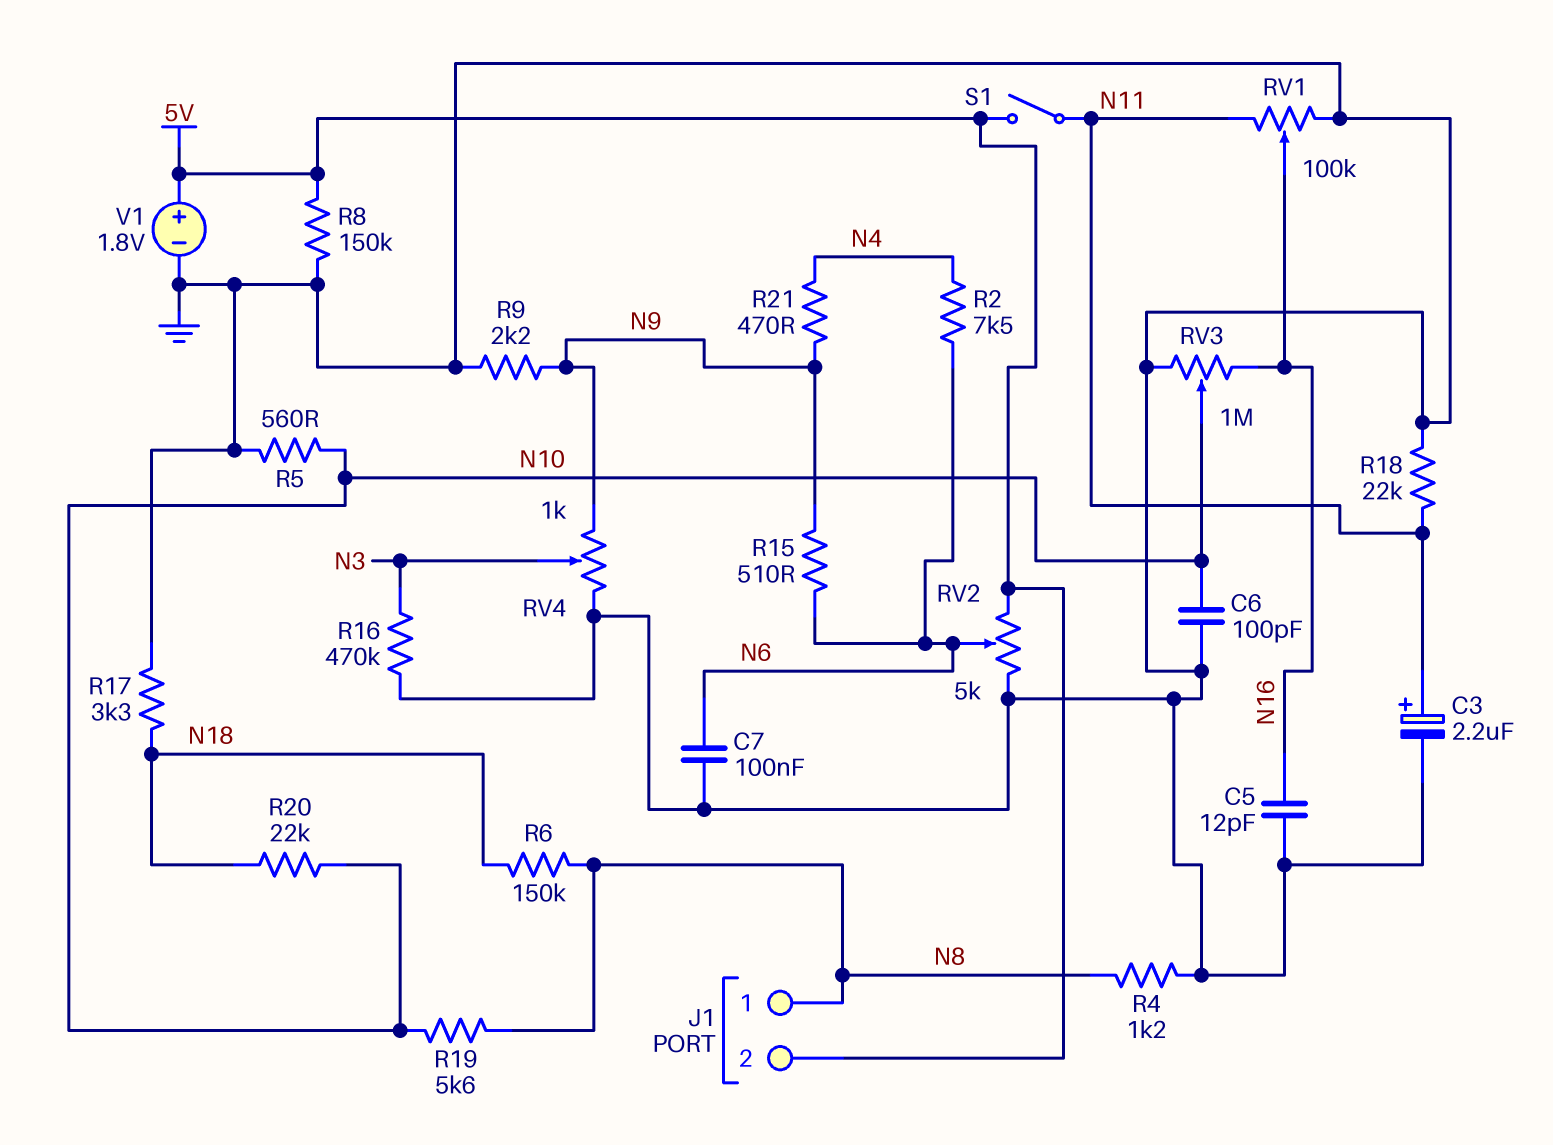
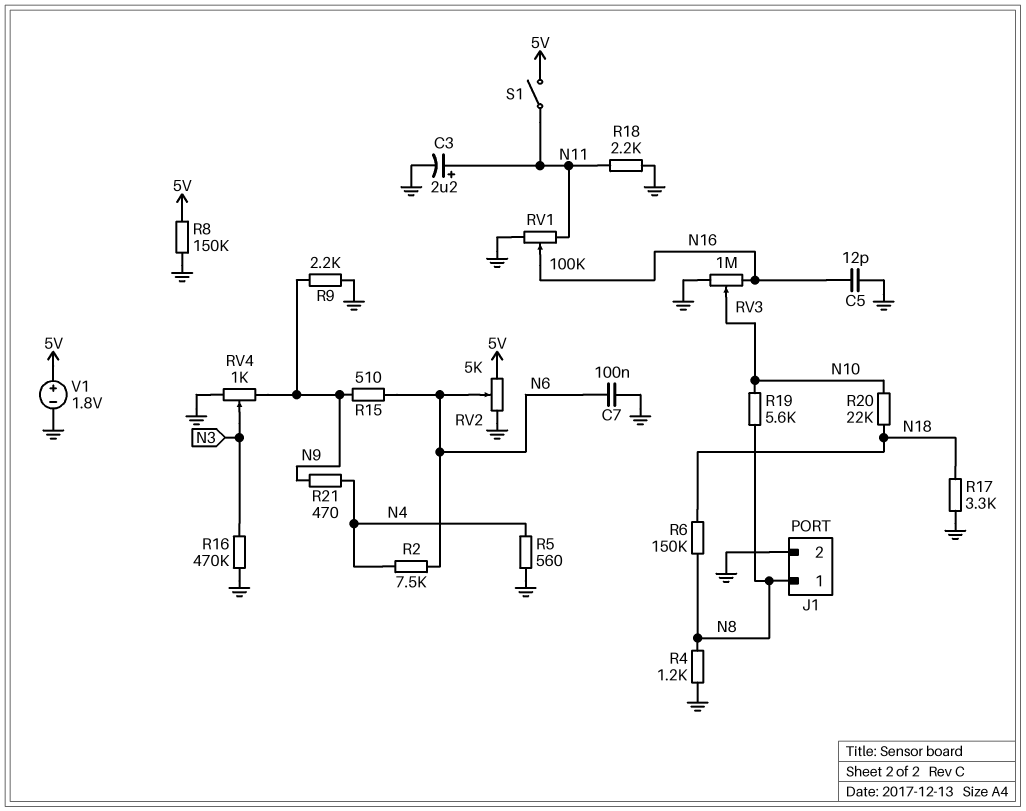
C6: 100pF (GND, N10) -> none
J1 pin 2: 5V -> GND
R5: 560 (GND, N10) -> 560 (GND, N4)
R18: 22k (GND, N11) -> 2.2k (GND, N11)

